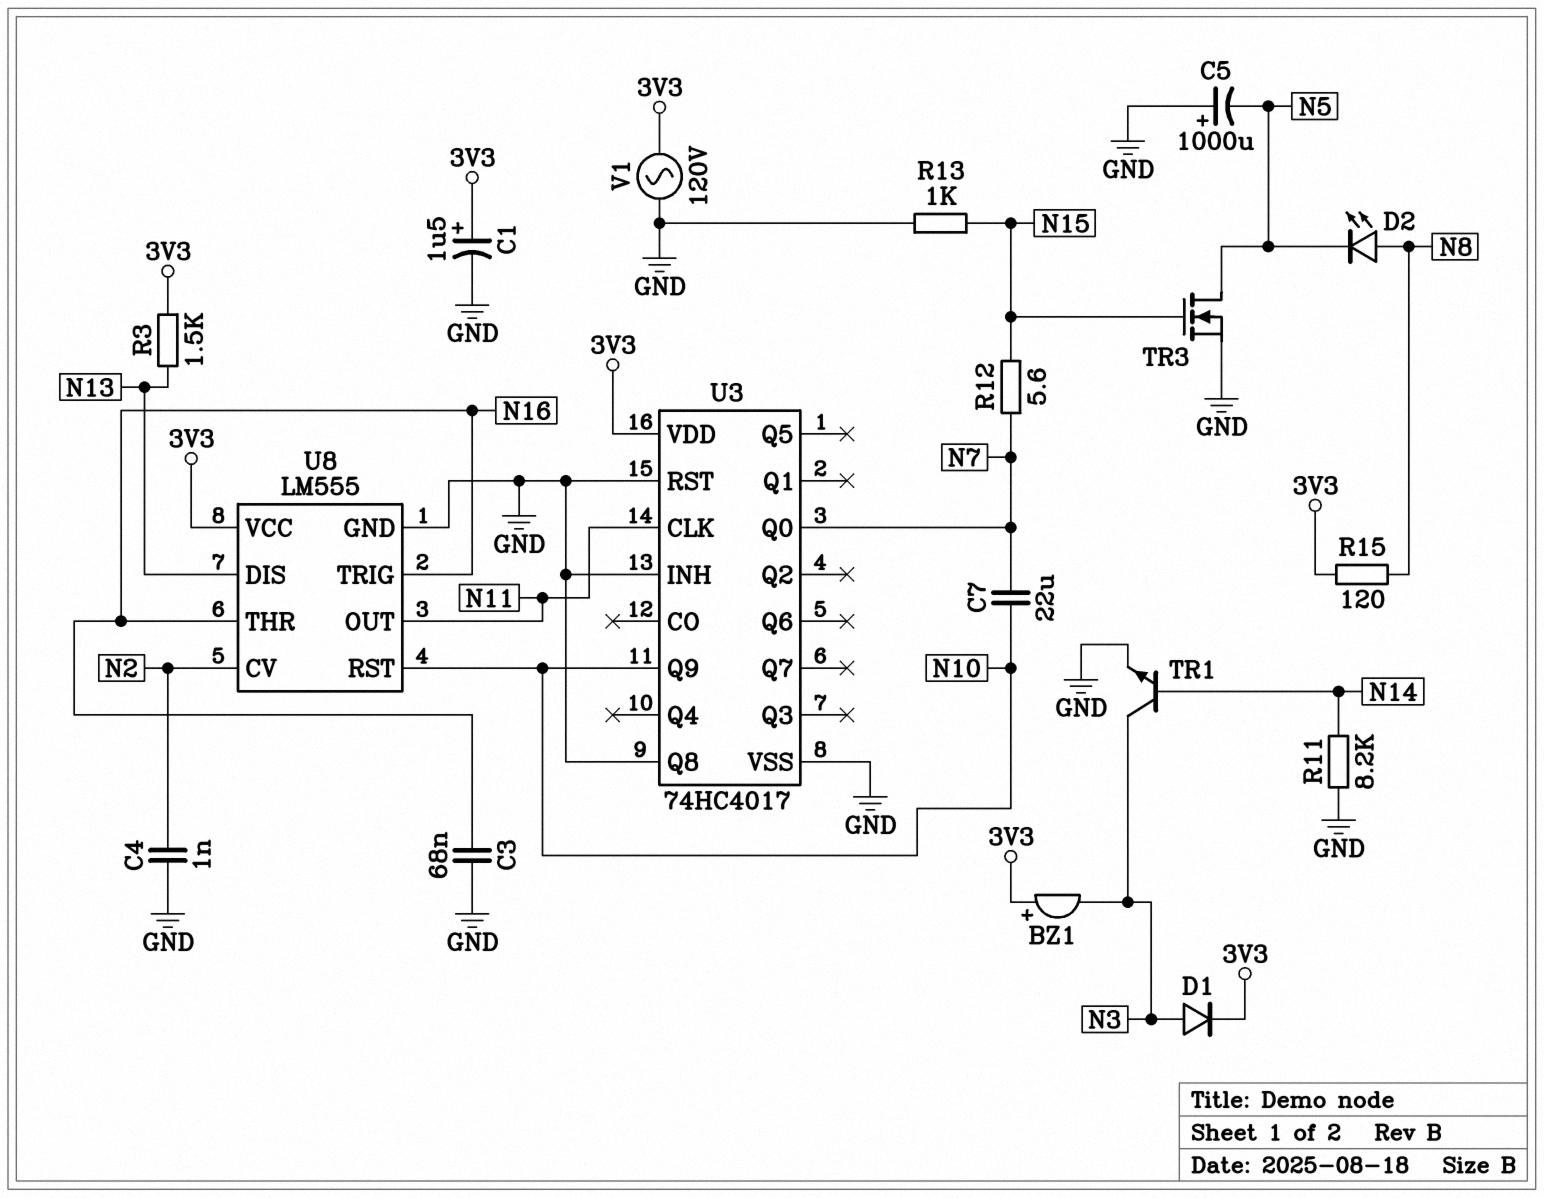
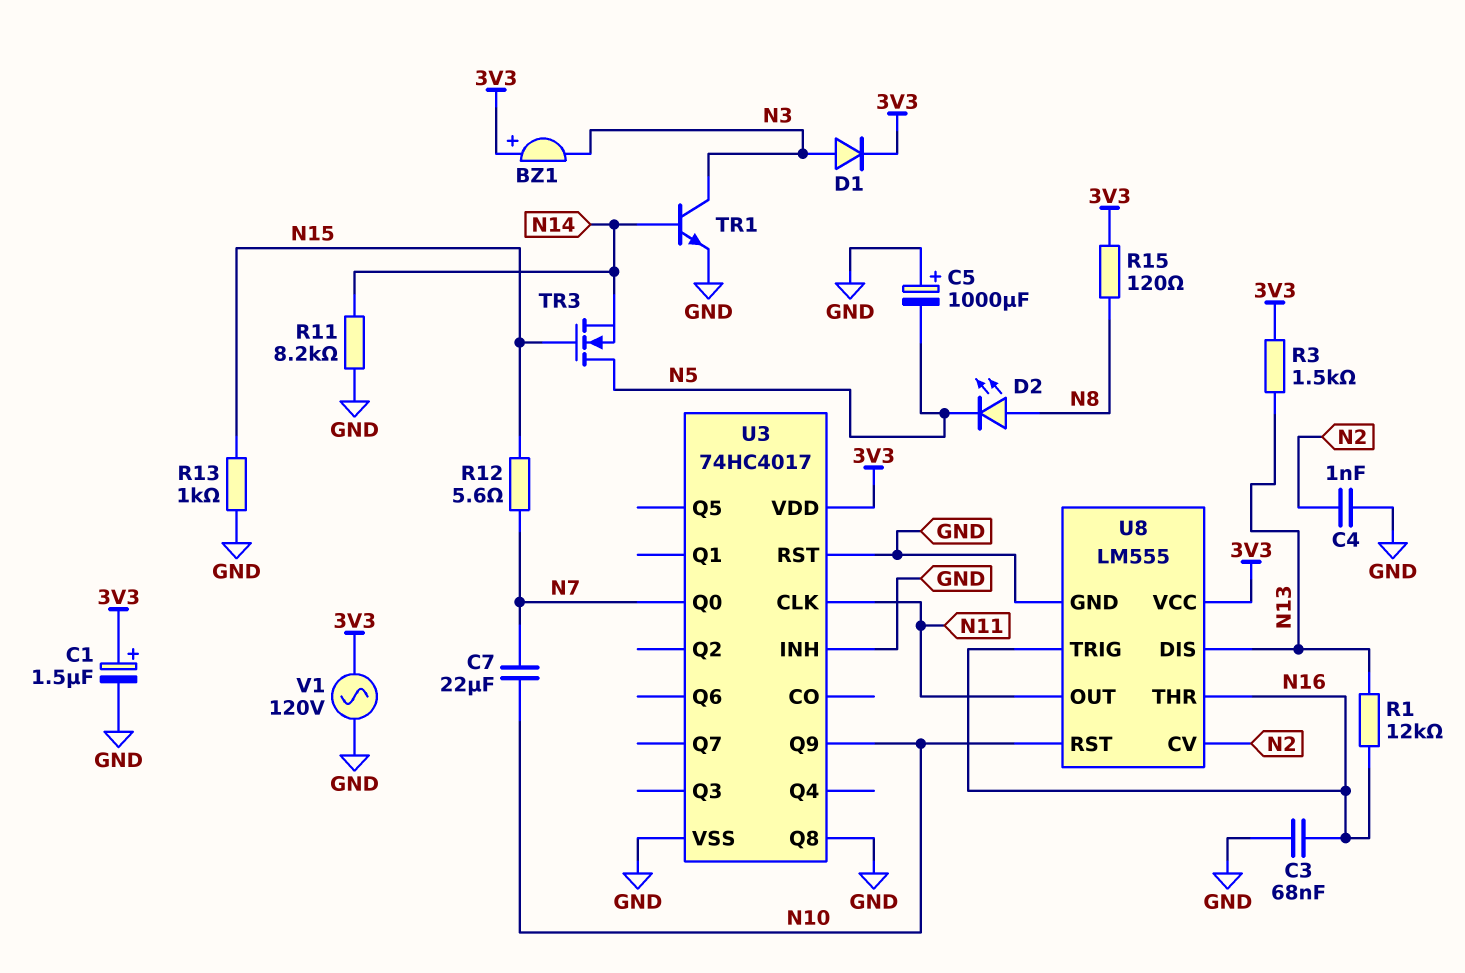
R1: none -> 12k (N13, N16)
TR3: NMOS (G N15, D N5, S GND) -> NMOS (G N15, D N5, S N14)

